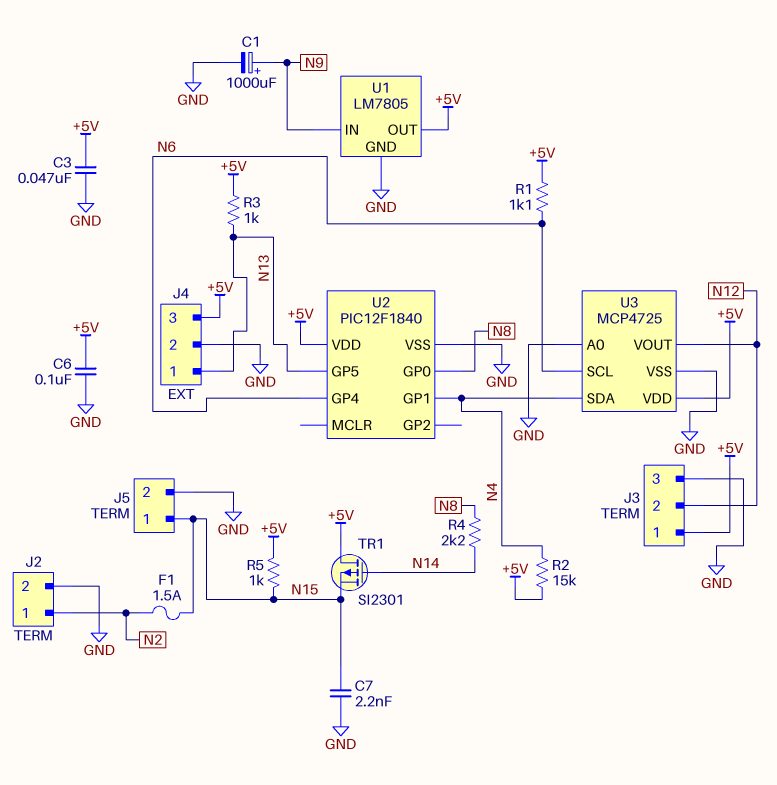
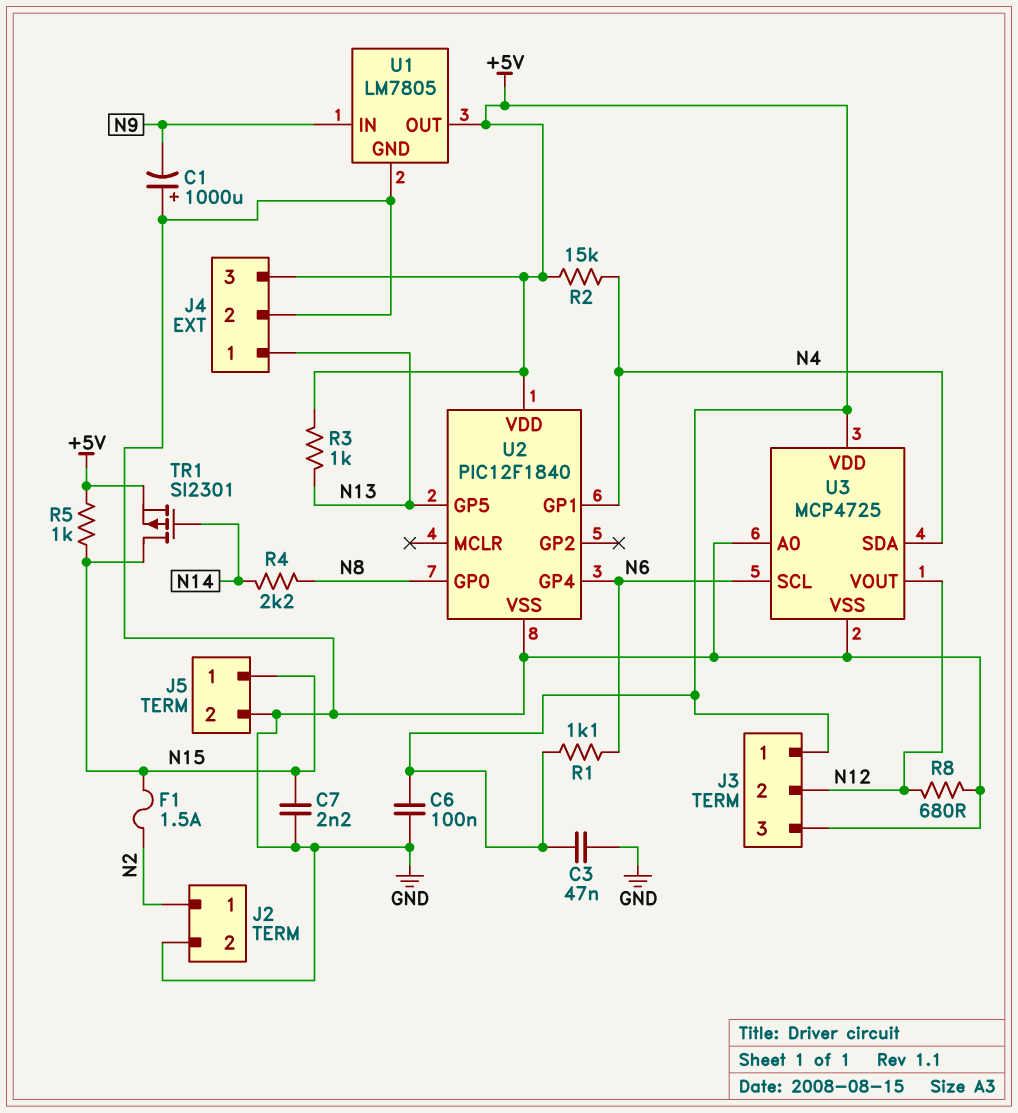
C1: 1000uF (plus N9, minus GND) -> 1000uF (plus GND, minus N9)
R8: none -> 680 (GND, N12)
TR1: PMOS SI2301 (G N14, D +5V, S N15) -> PMOS SI2301 (G N14, D N15, S +5V)

